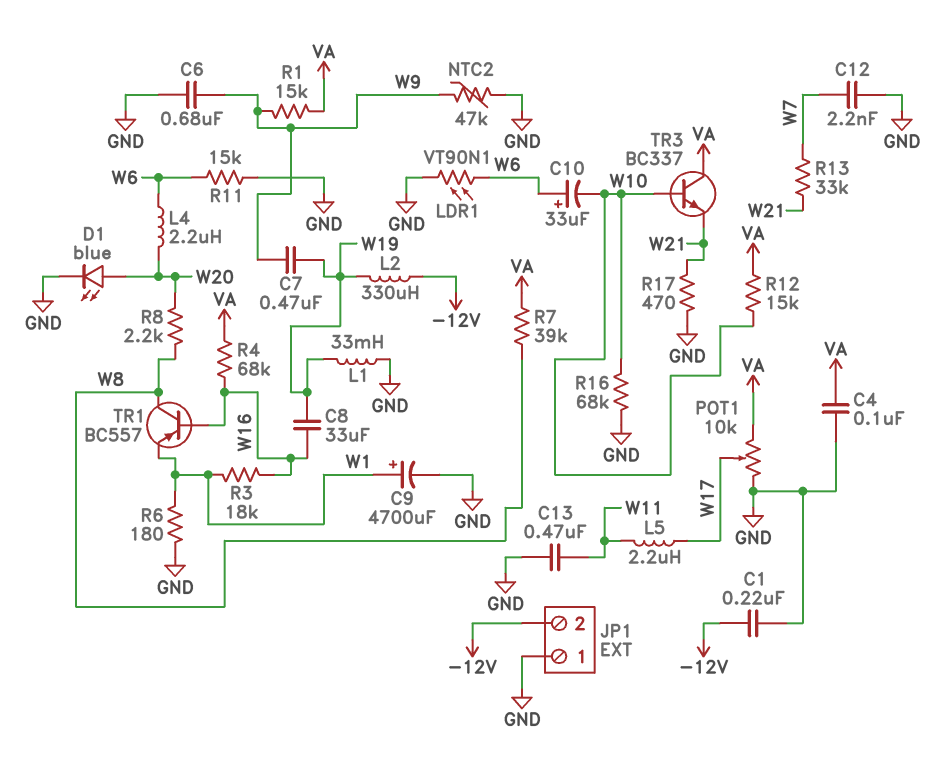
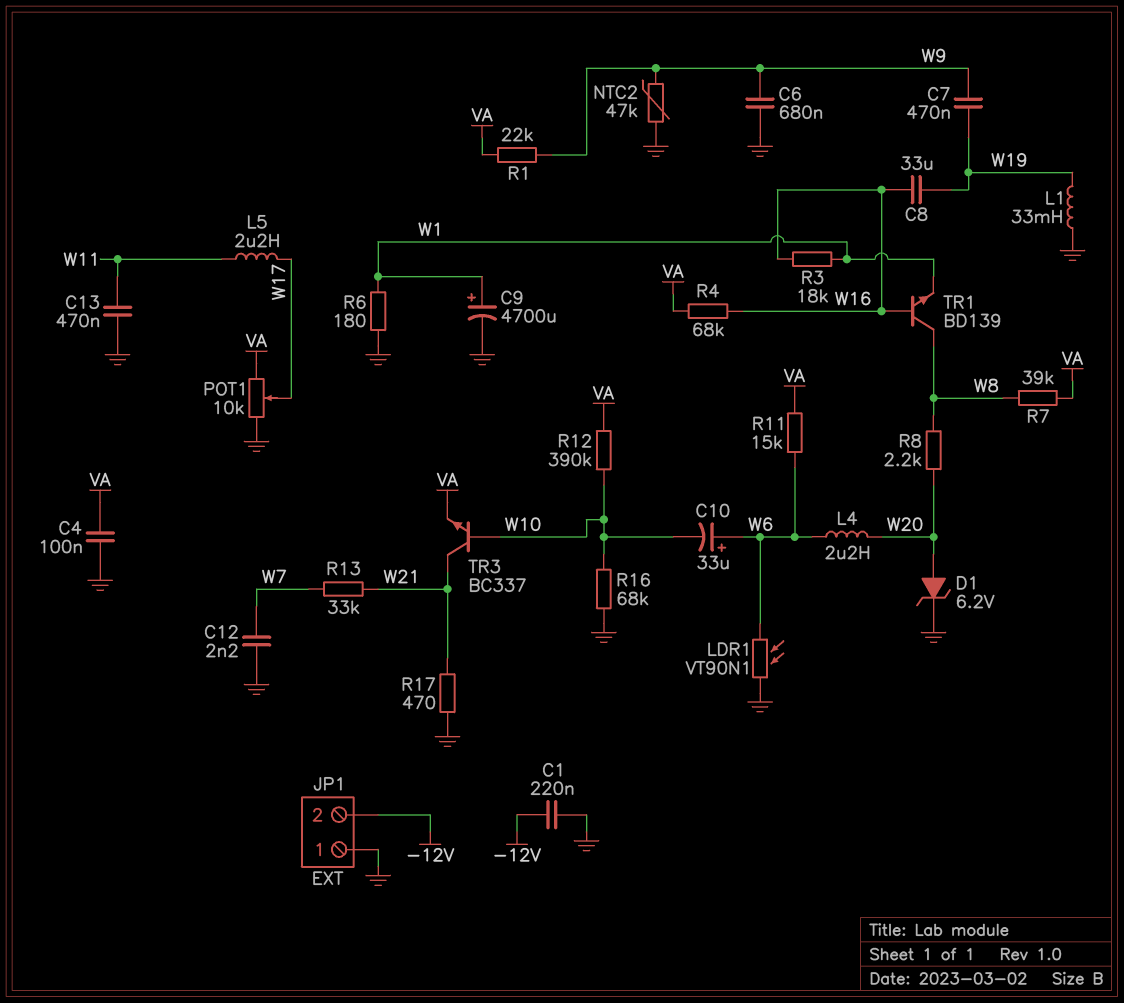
D1: LED blue (A W20, K GND) -> zener 6.2V (A W20, K GND)
L2: 330uH (-12V, W19) -> none
R1: 15k (VA, W9) -> 22k (VA, W9)
R11: 15k (GND, W6) -> 15k (VA, W6)
R12: 15k (VA, W10) -> 390k (VA, W10)
TR1: PNP BC557 (B W16, C W8, E W1) -> NPN BD139 (B W16, C W8, E W1)
TR3: NPN BC337 (B W10, C VA, E W21) -> NPN BC337 (B W10, C W21, E VA)

